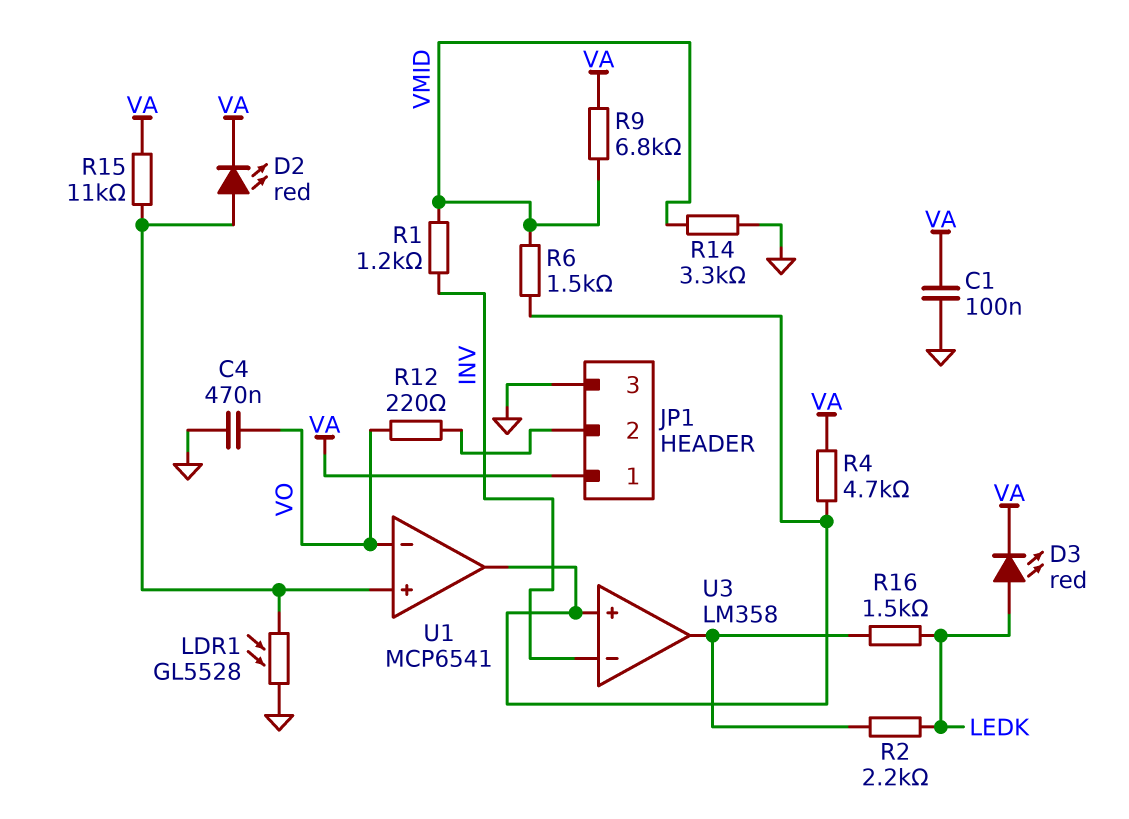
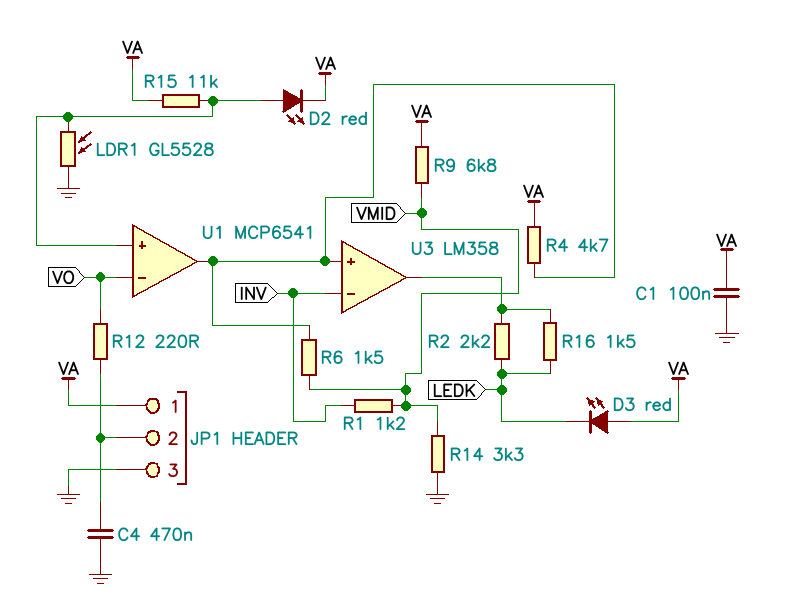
C4: 470nF (GND, VO) -> 470nF (GND, JP1/2)
D3: LED red (A LEDK, K VA) -> LED red (A VA, K LEDK)

